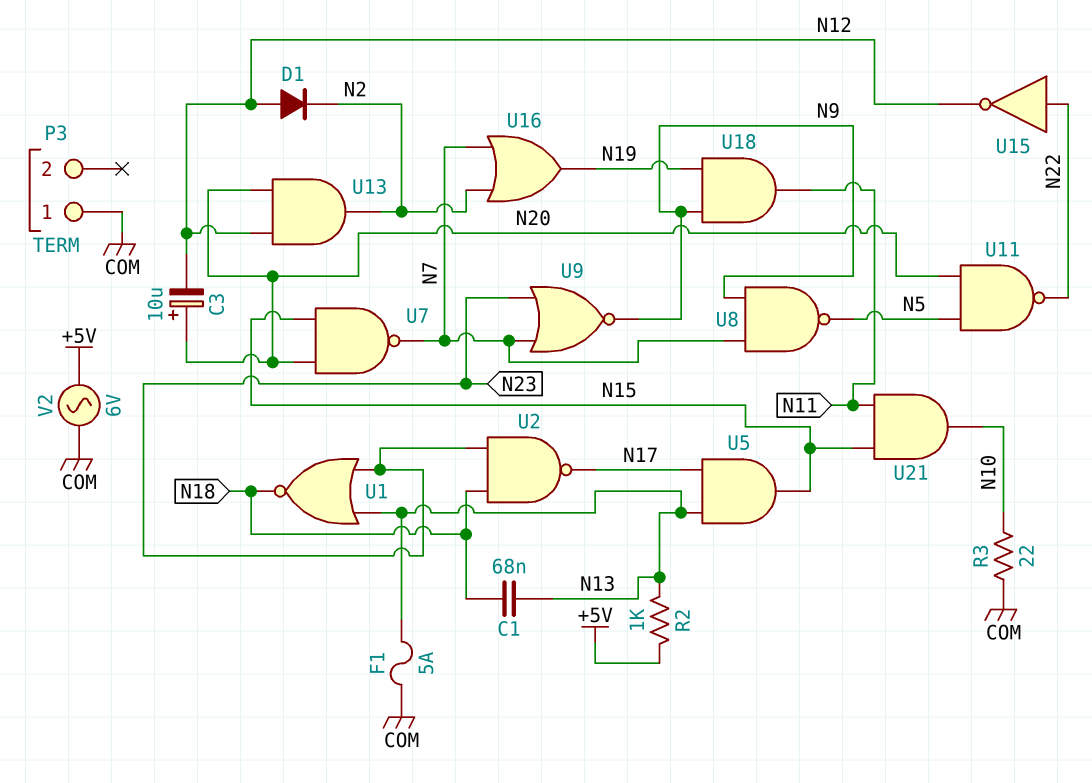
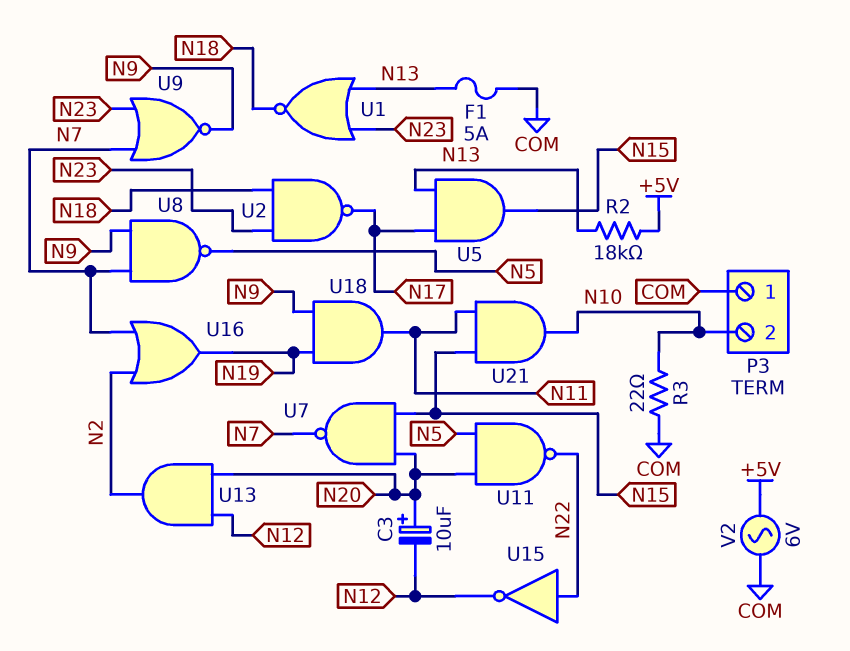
C1: 68nF (N13, N18) -> none
D1: diode (A N12, K N2) -> none
P3 pin 2: none -> N10
R2: 1k (+5V, N13) -> 18k (+5V, N13)

